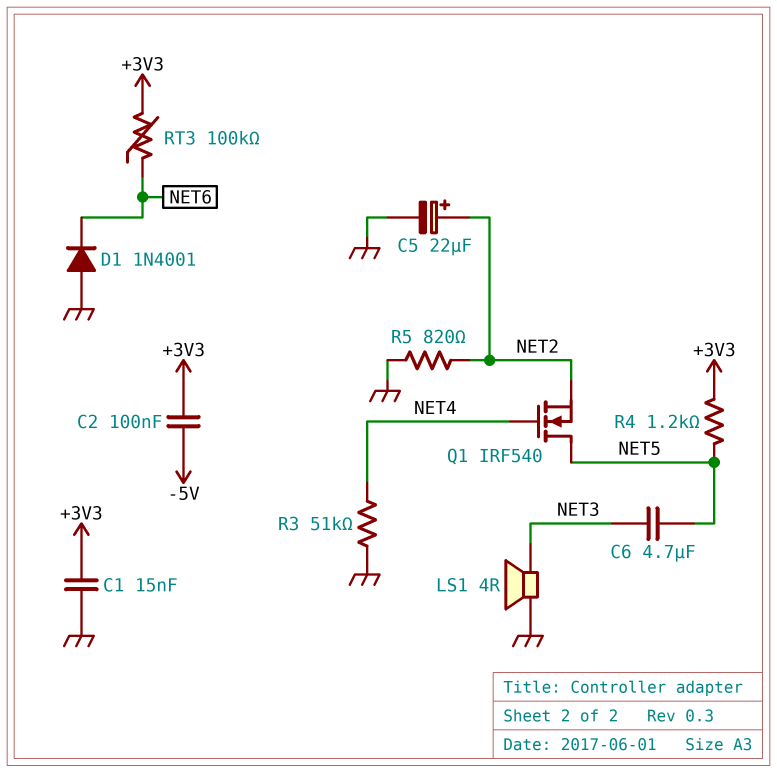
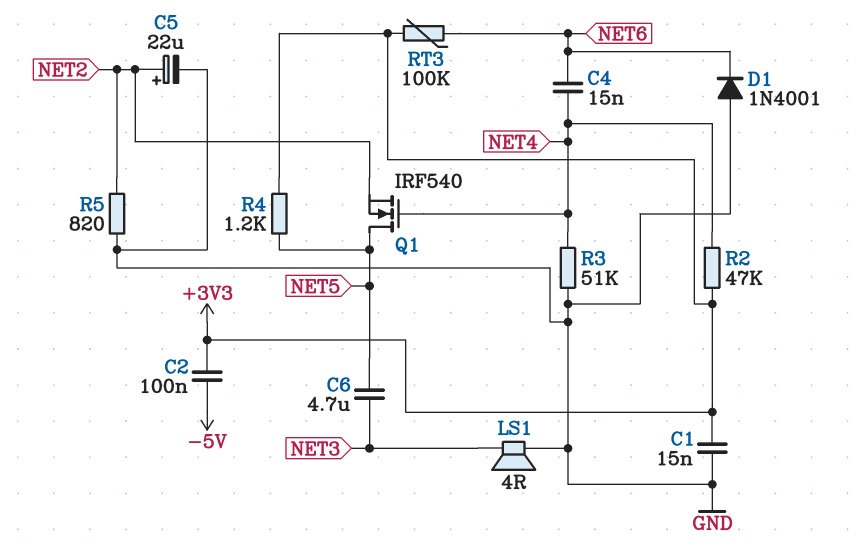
C4: none -> 15nF (NET4, NET6)
R2: none -> 47k (+3V3, NET4)

